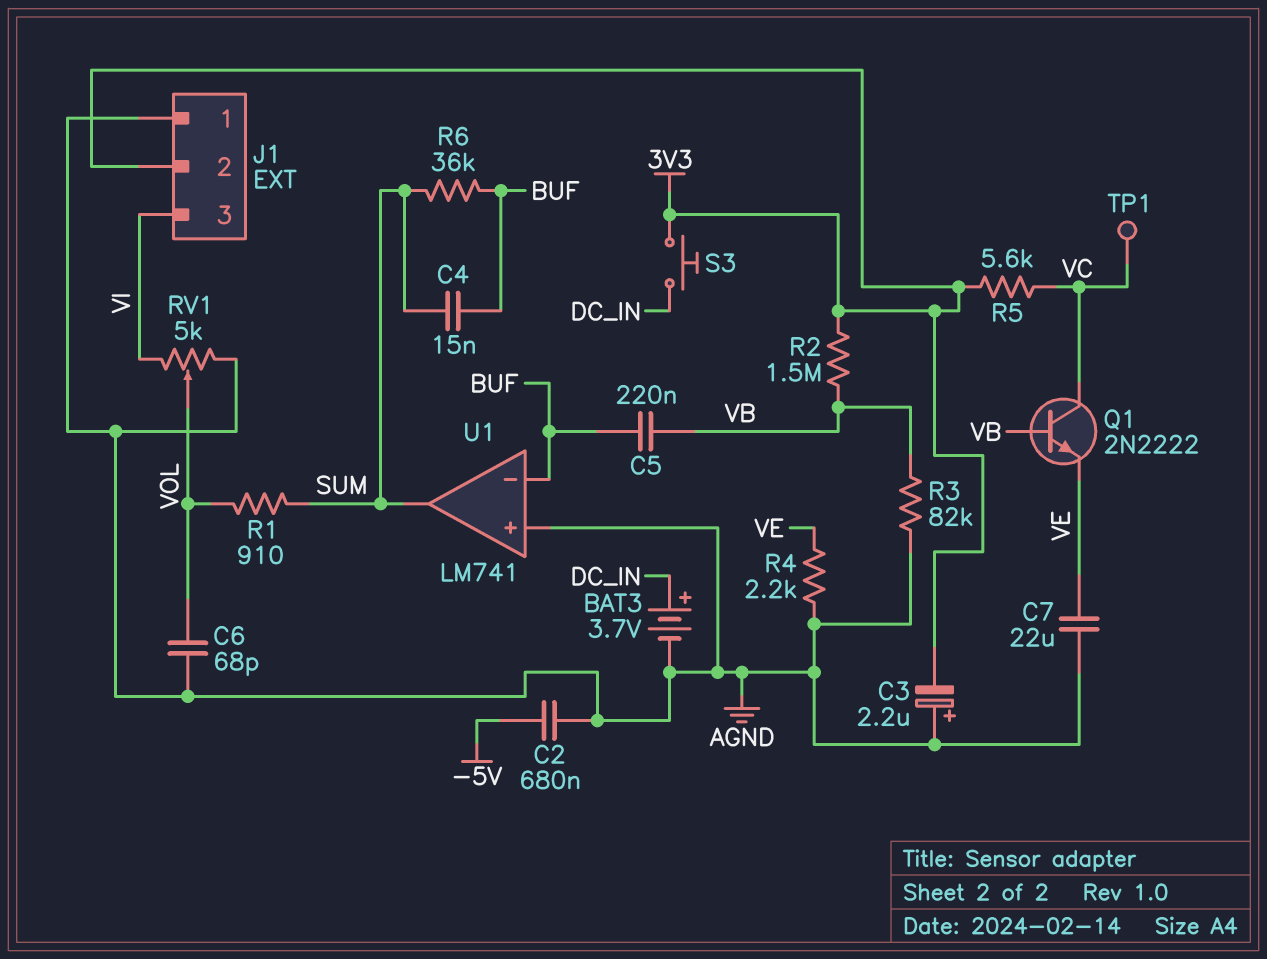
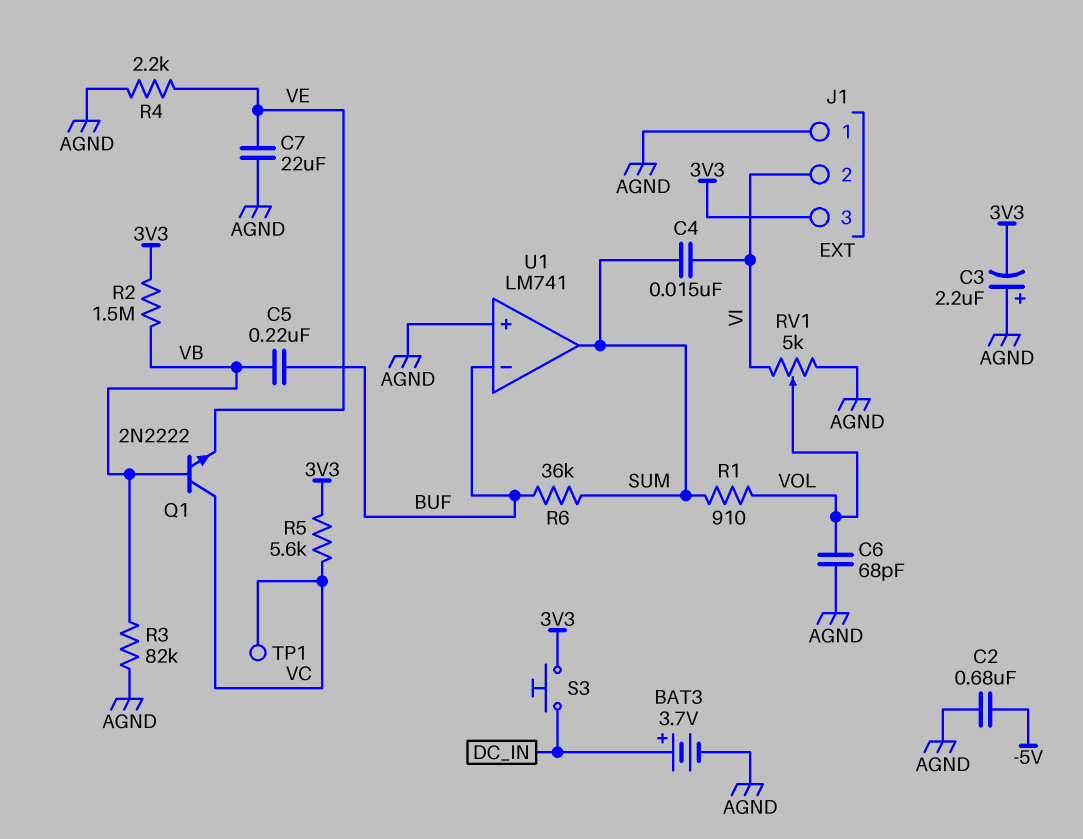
C4: 15nF (BUF, SUM) -> 15nF (SUM, VI)
J1 pin 2: 3V3 -> VI
J1 pin 3: VI -> 3V3

